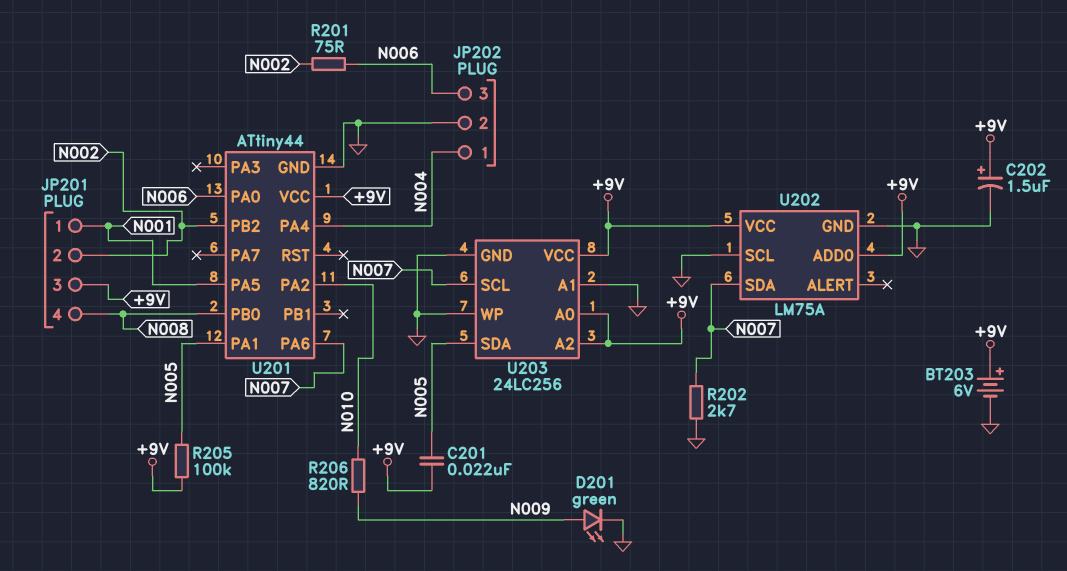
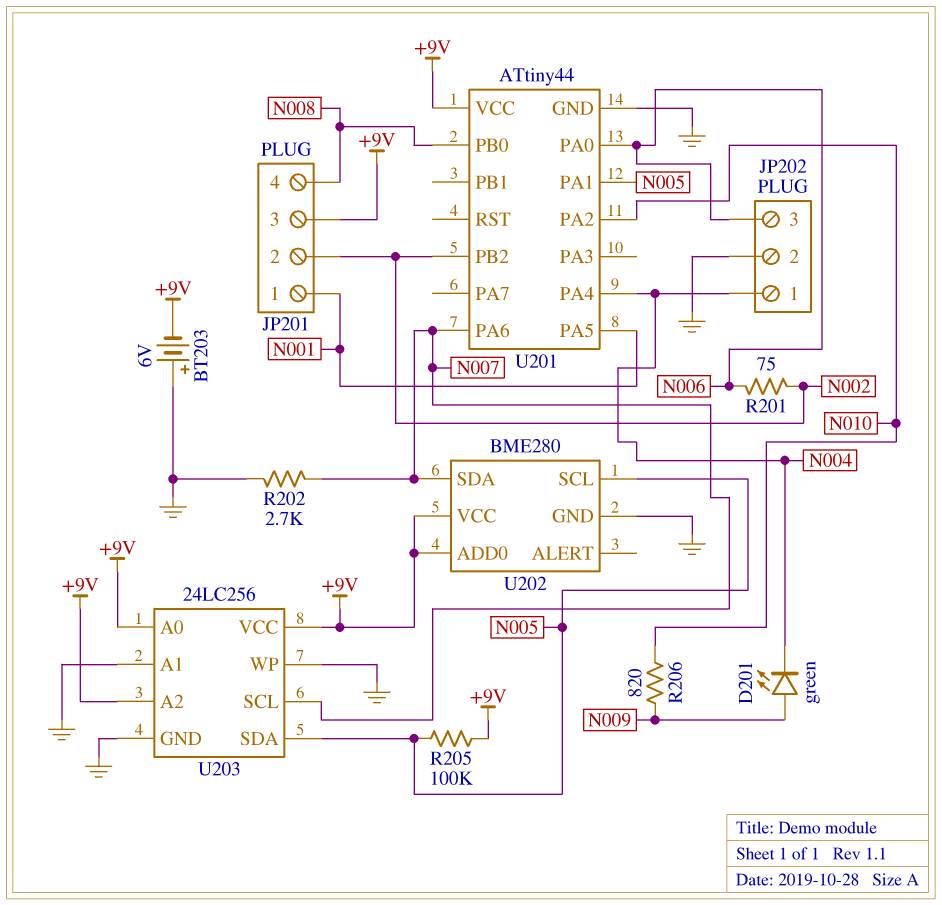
BT203: 6V (plus +9V, minus GND) -> 6V (plus GND, minus +9V)
C201: 22nF (+9V, N005) -> none
C202: 1.5uF (plus +9V, minus GND) -> none
D201: LED green (A N009, K GND) -> LED green (A N009, K N004)
U202: LM75A -> BME280
U202 pin SCL: GND -> N005

